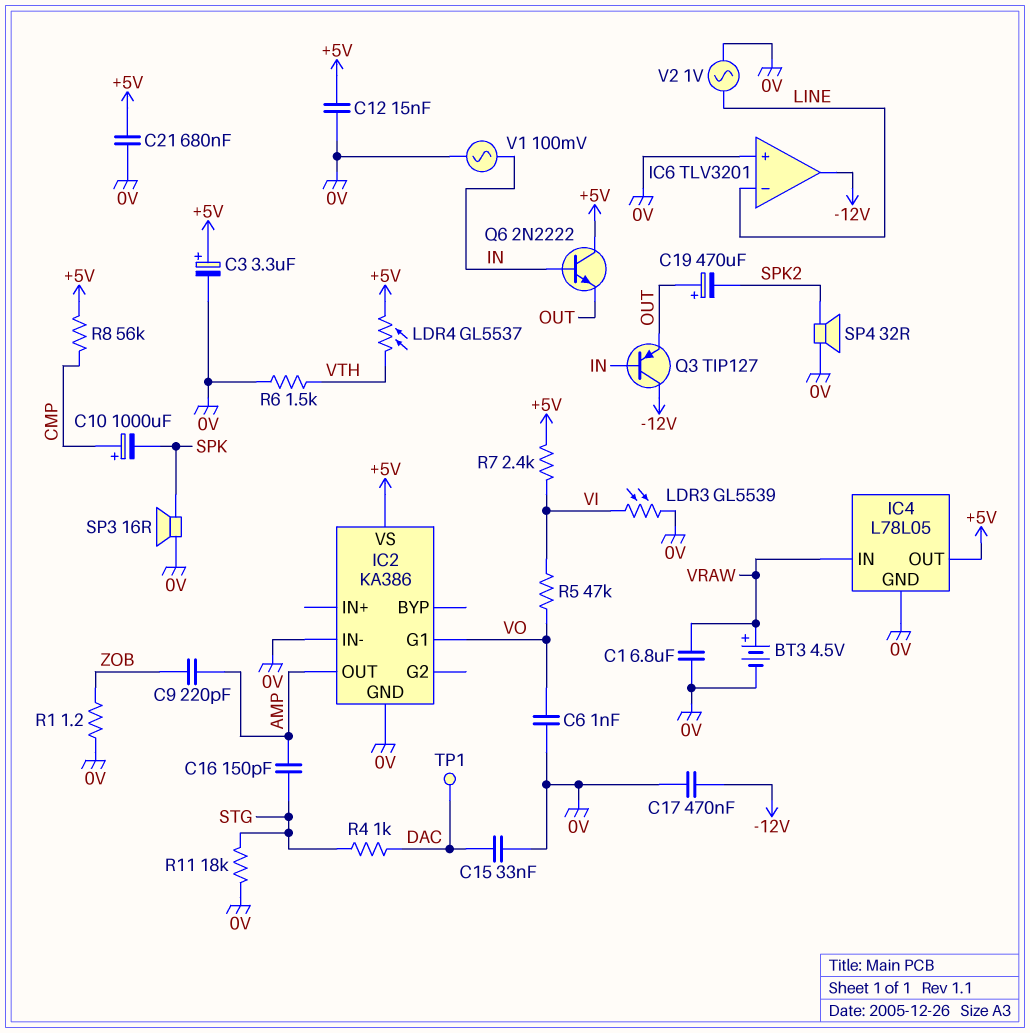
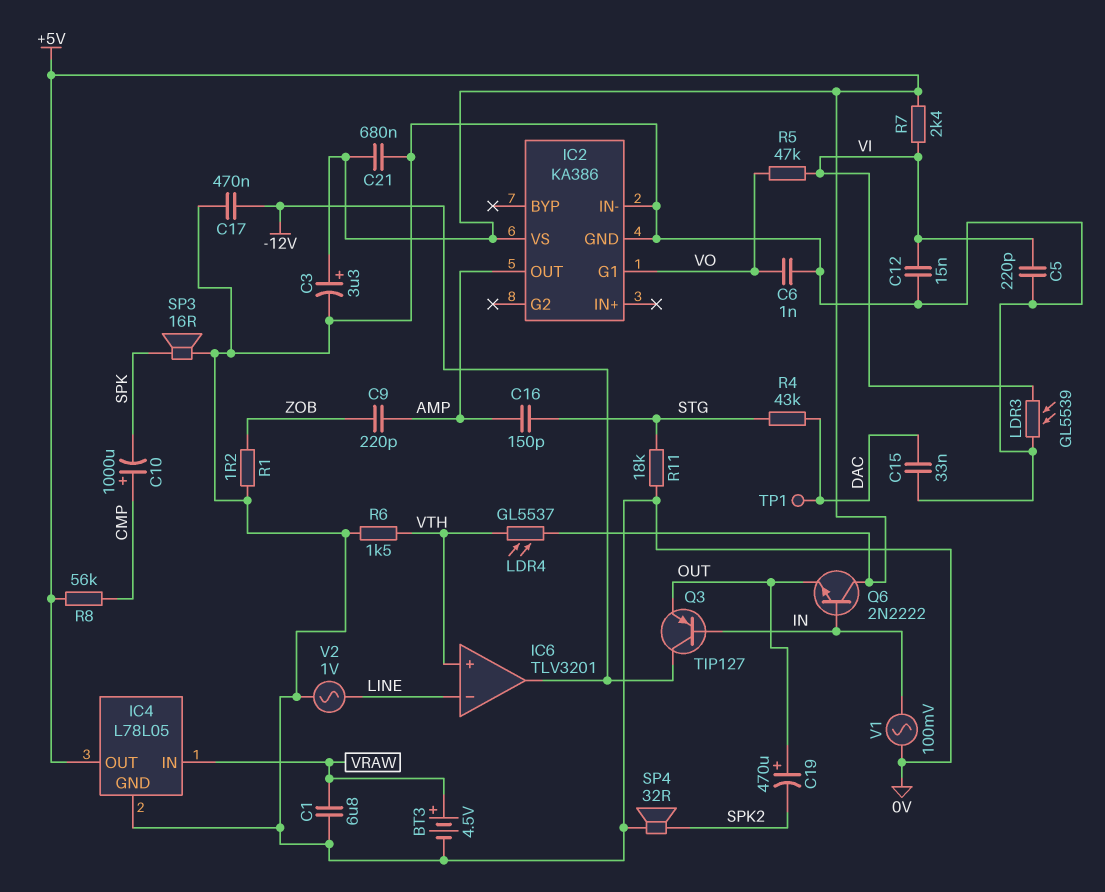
C5: none -> 220pF (0V, VI)
C12: 15nF (+5V, 0V) -> 15nF (0V, VI)
IC6 pin in+: 0V -> VTH
R4: 1k (DAC, STG) -> 43k (DAC, STG)

